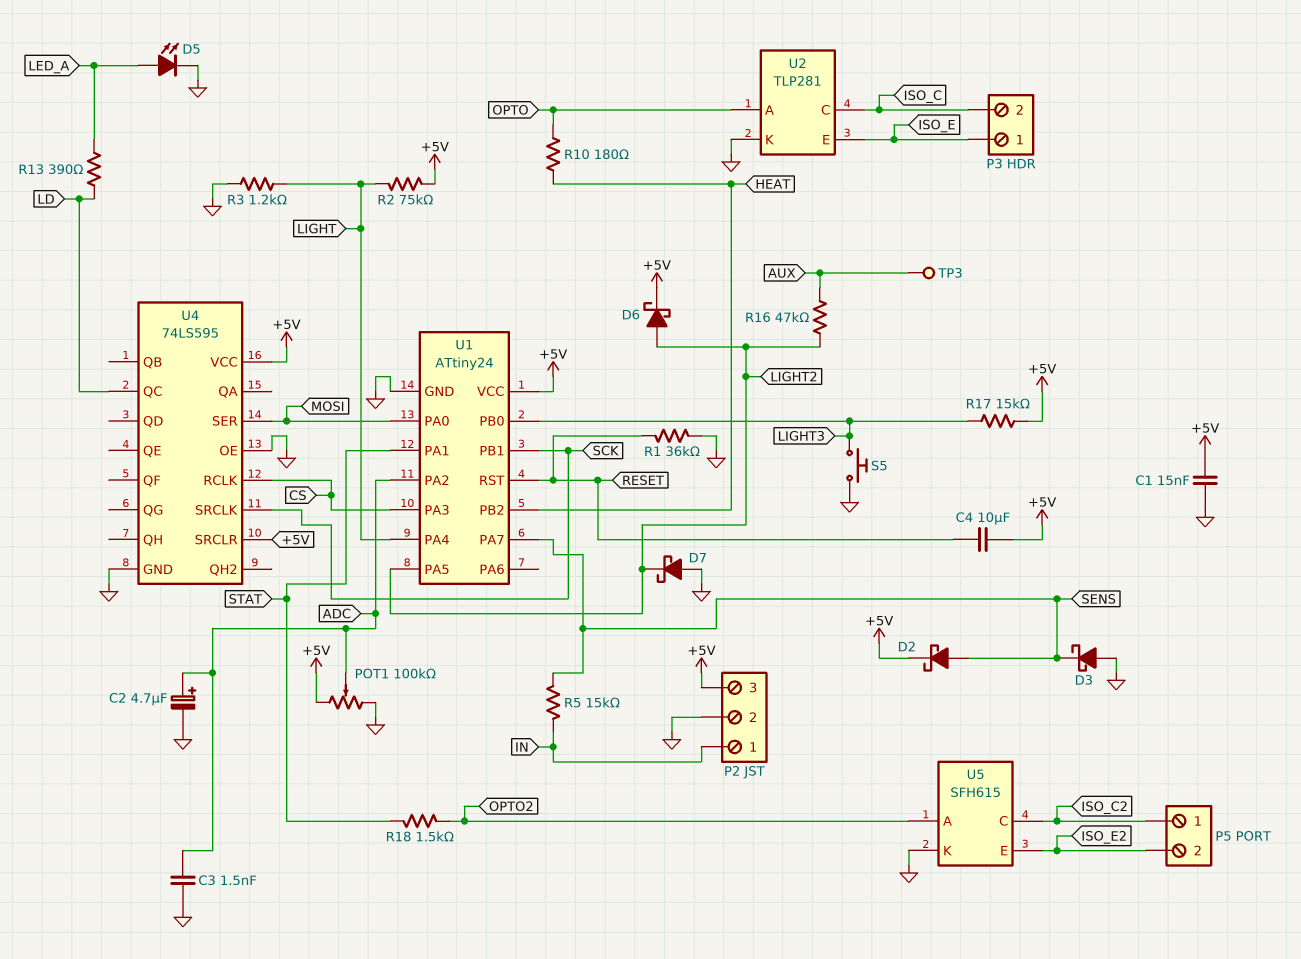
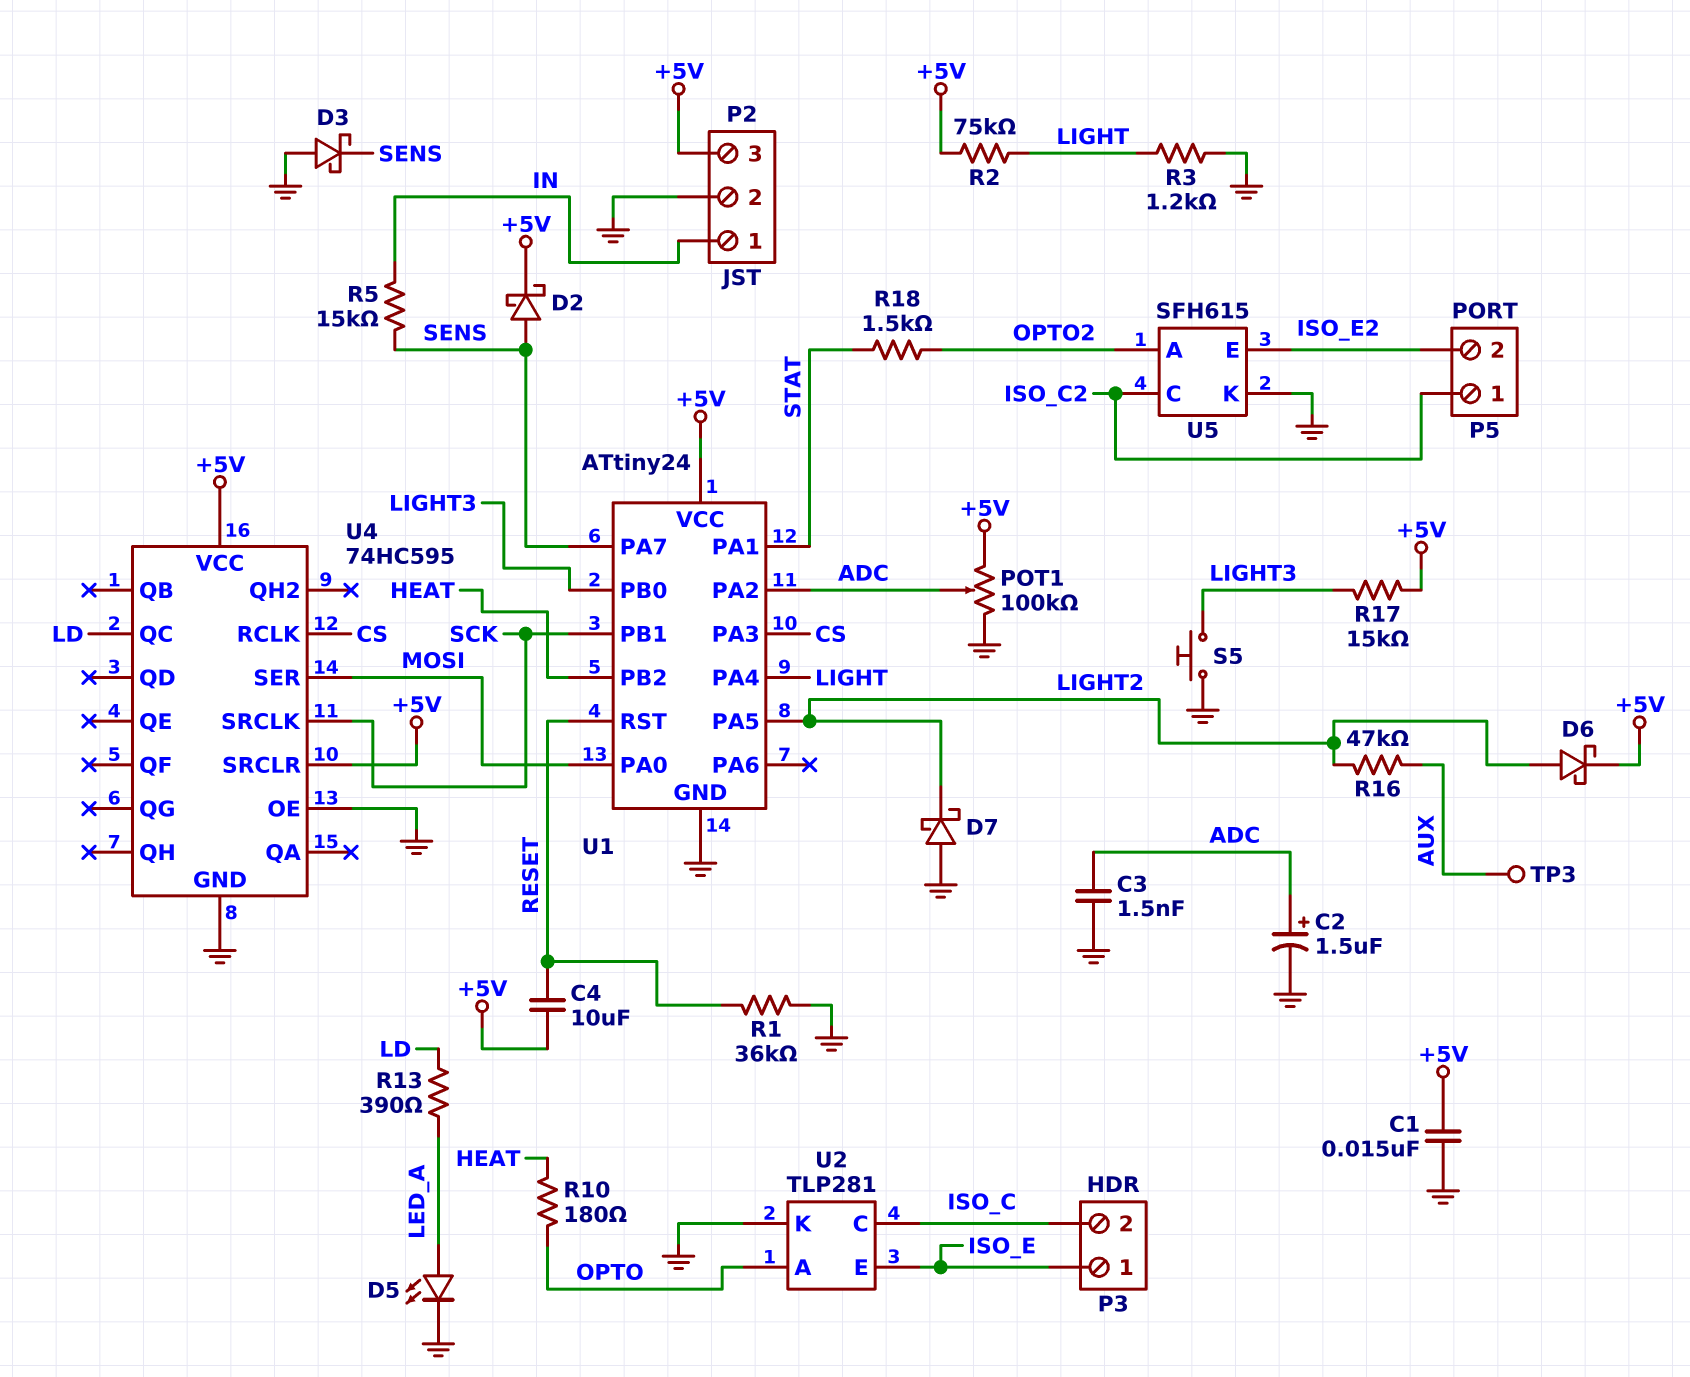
C2: 4.7uF (plus ADC, minus GND) -> 1.5uF (plus ADC, minus GND)
U4: 74LS595 -> 74HC595

